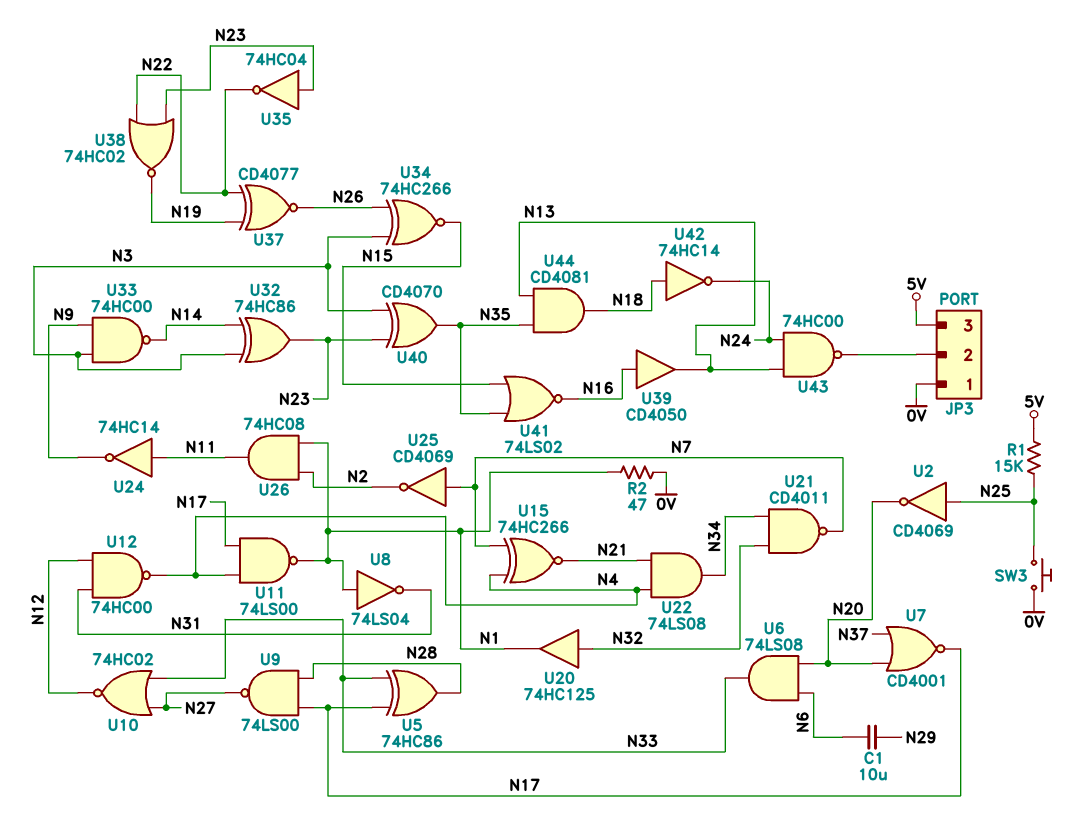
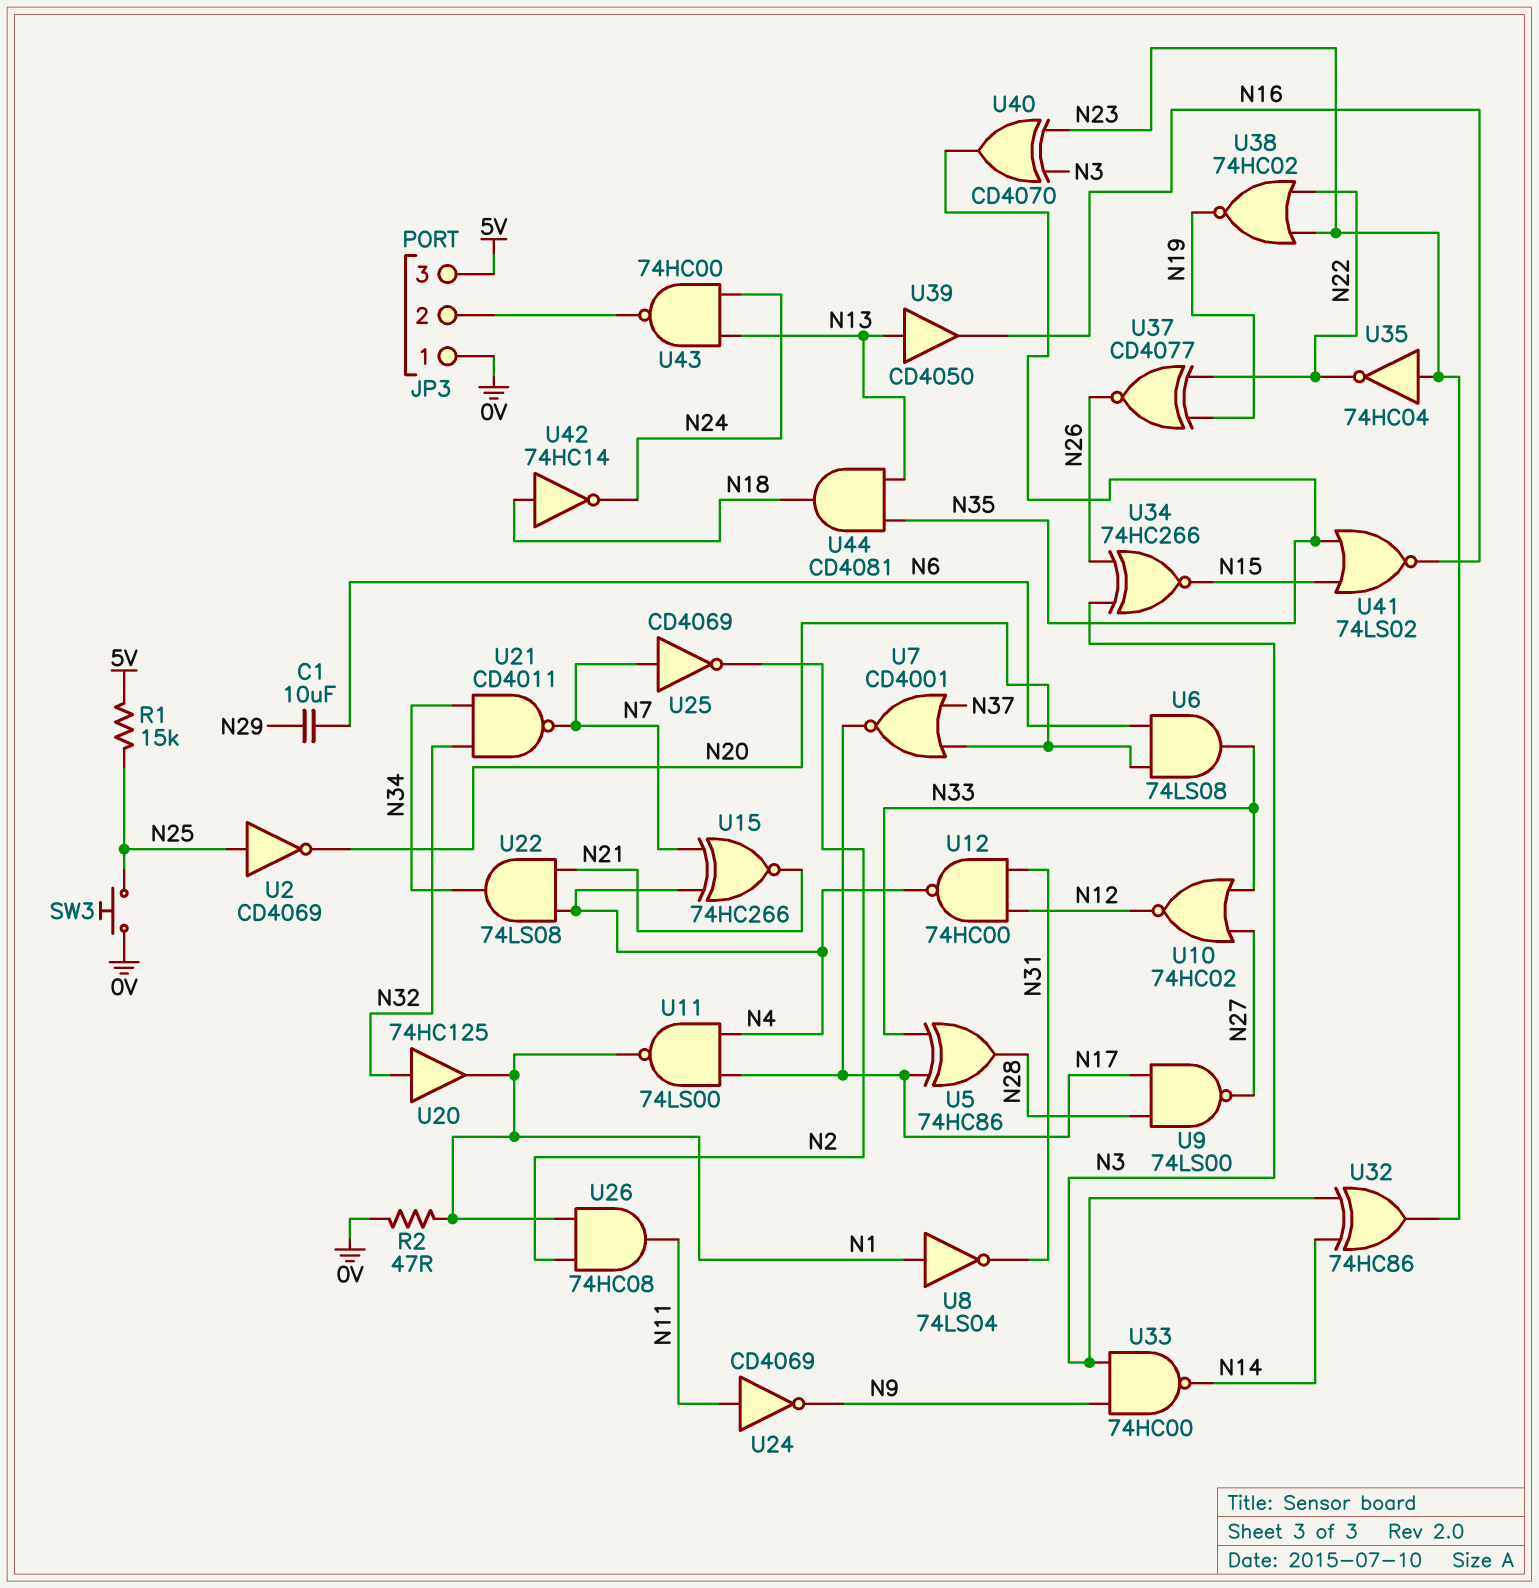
U24: NOT 74HC14 (in N11, out N9) -> NOT CD4069 (in N11, out N9)
U39: buffer CD4050 (in N16, out N13) -> buffer CD4050 (in N13, out N16)

